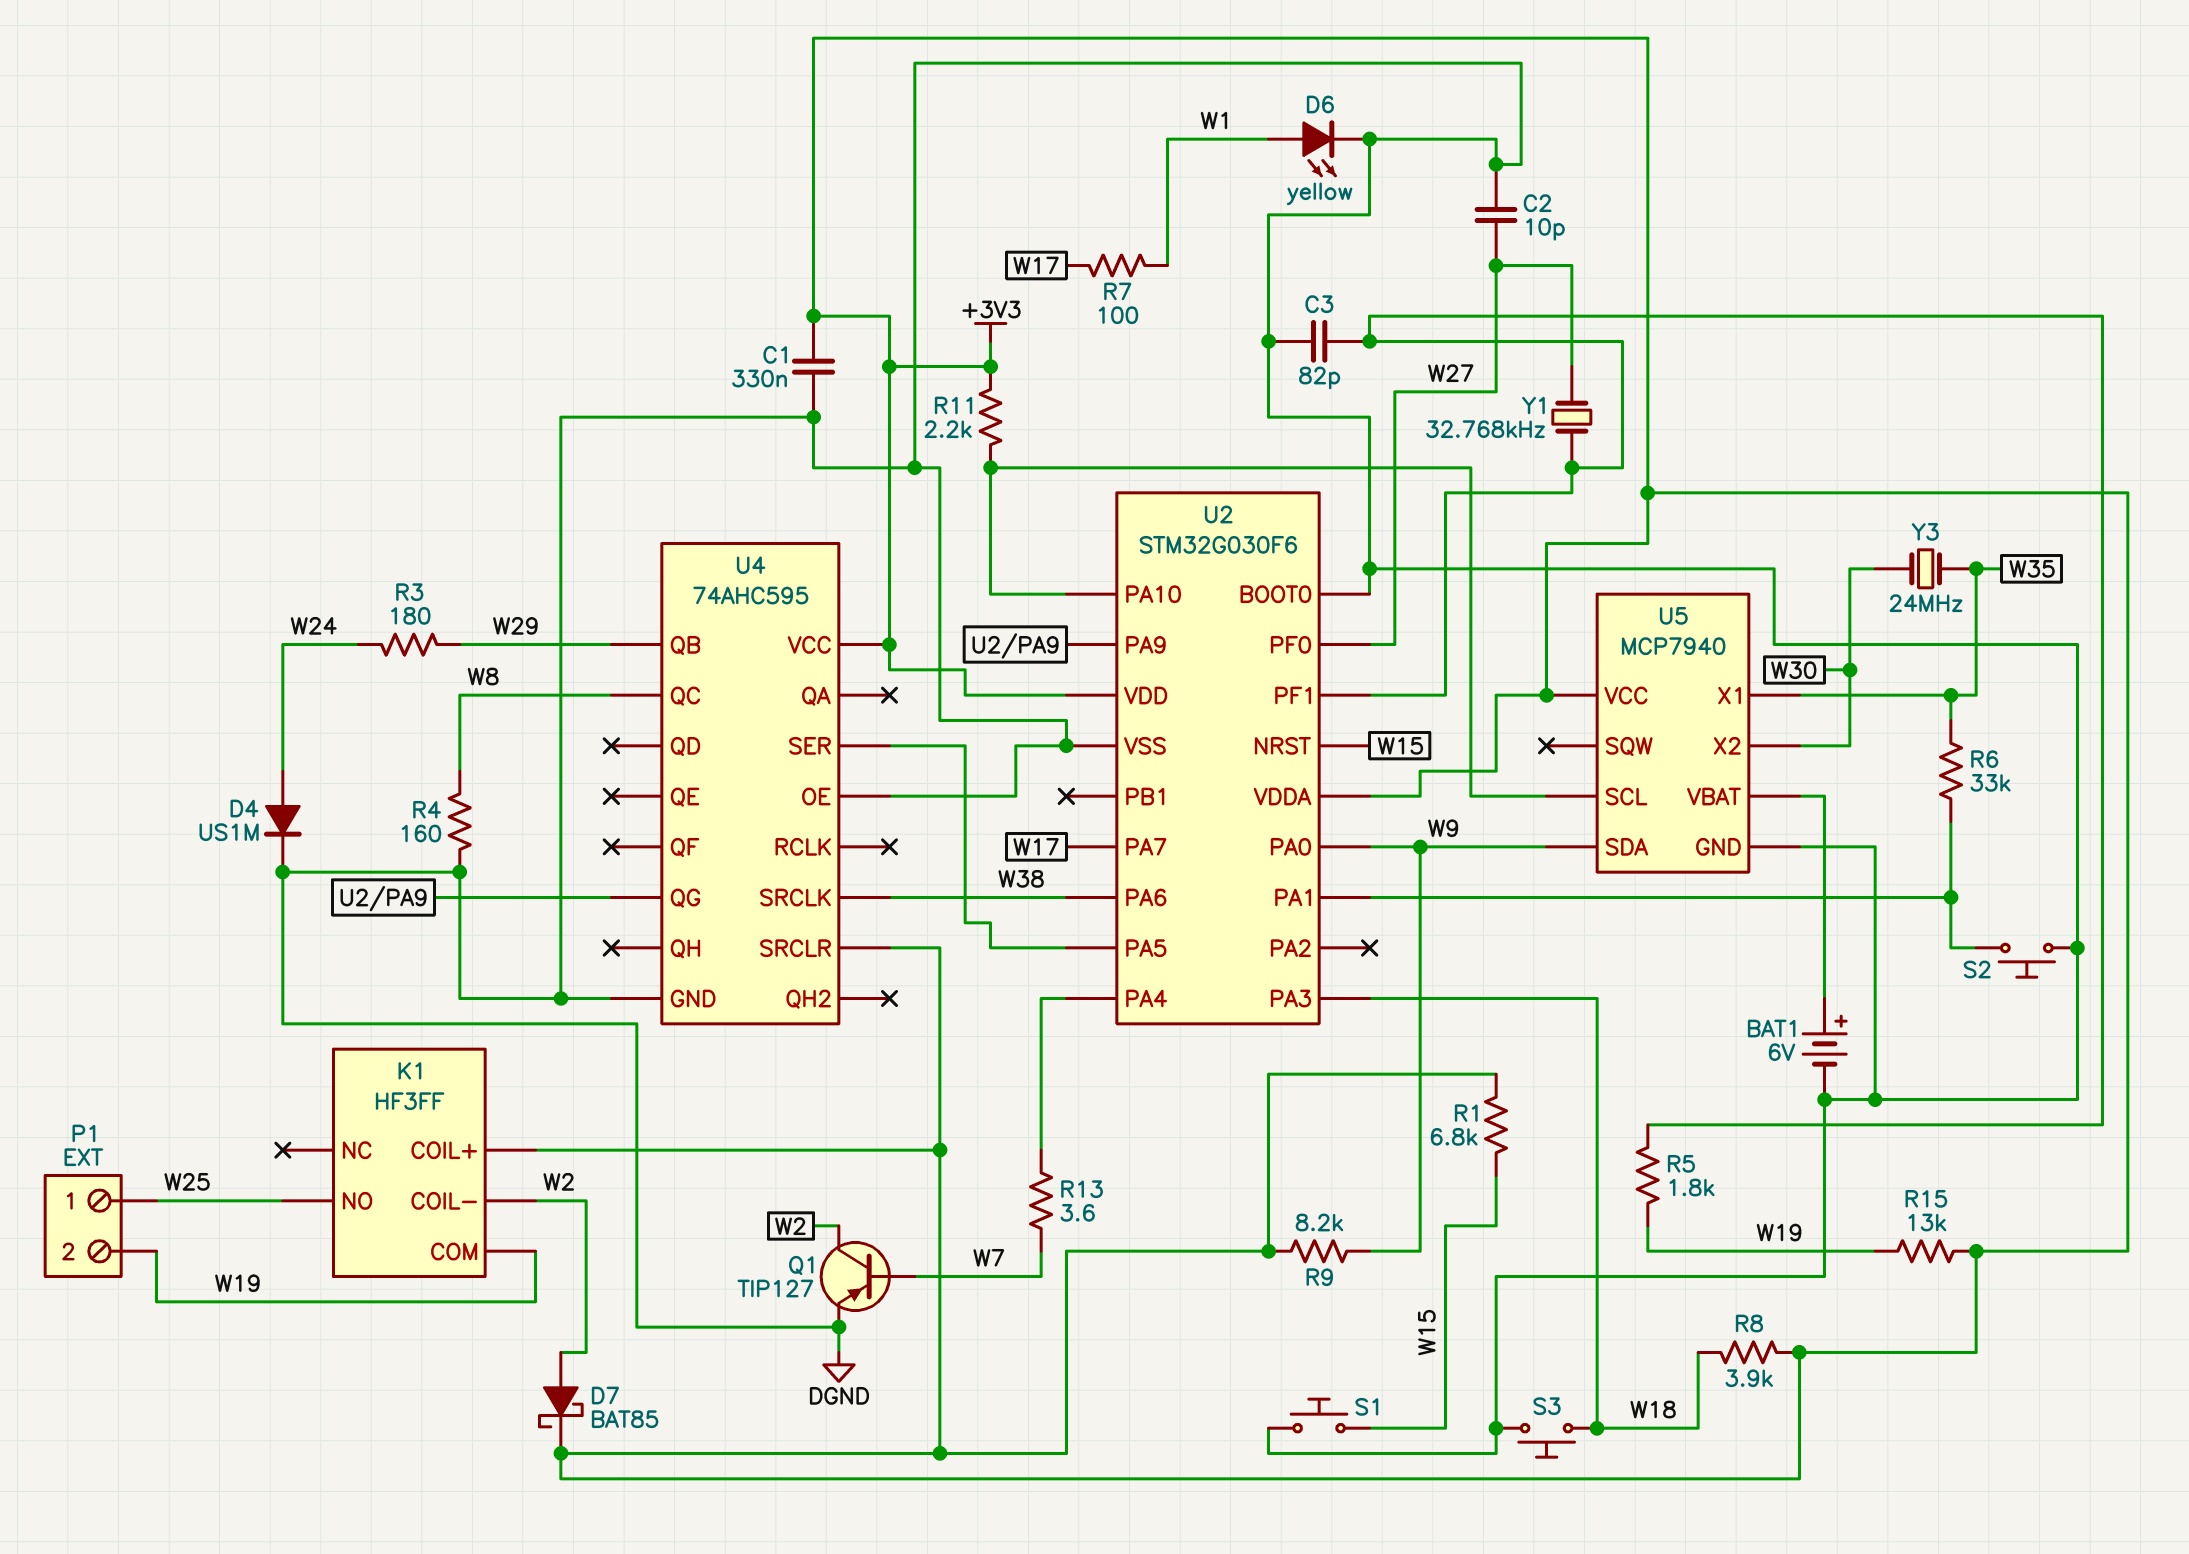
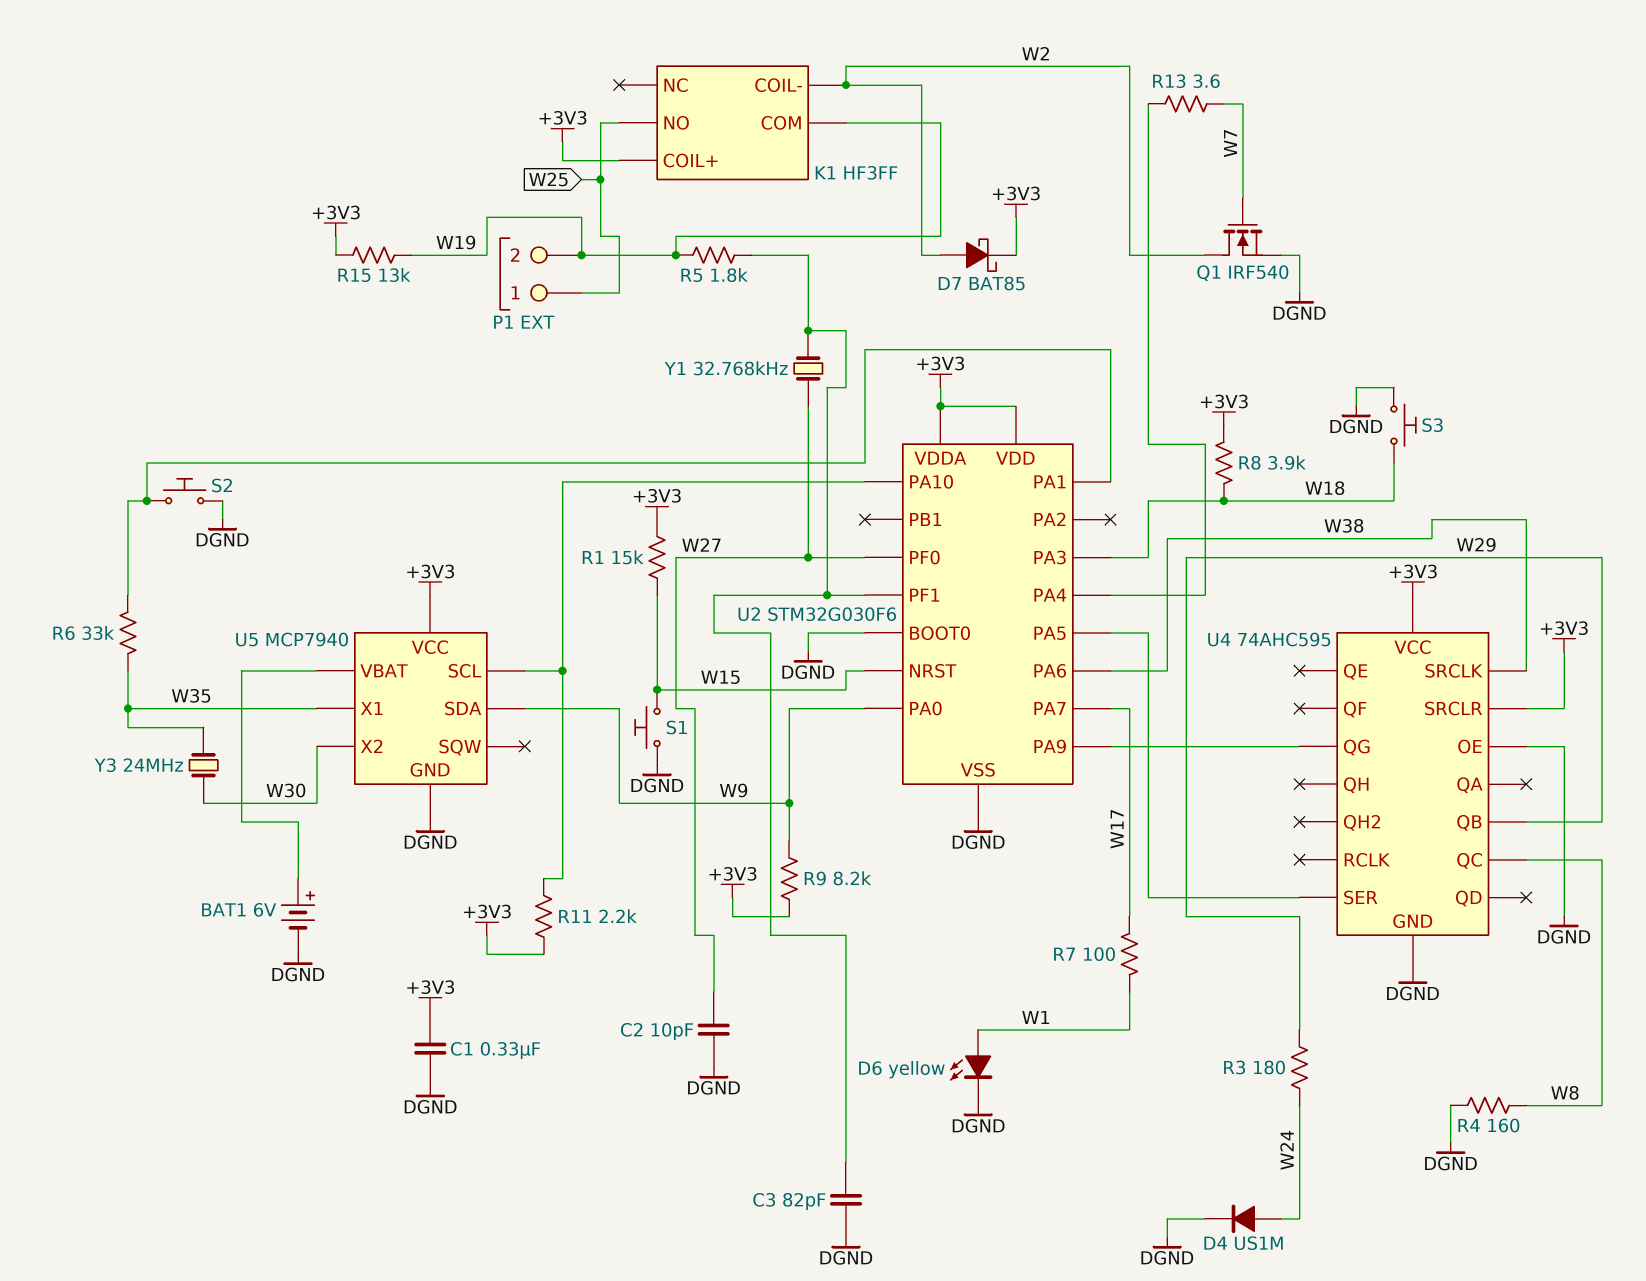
Q1: PNP TIP127 (B W7, C W2, E DGND) -> NMOS IRF540 (G W7, D W2, S DGND)
R1: 6.8k (+3V3, W15) -> 15k (+3V3, W15)

